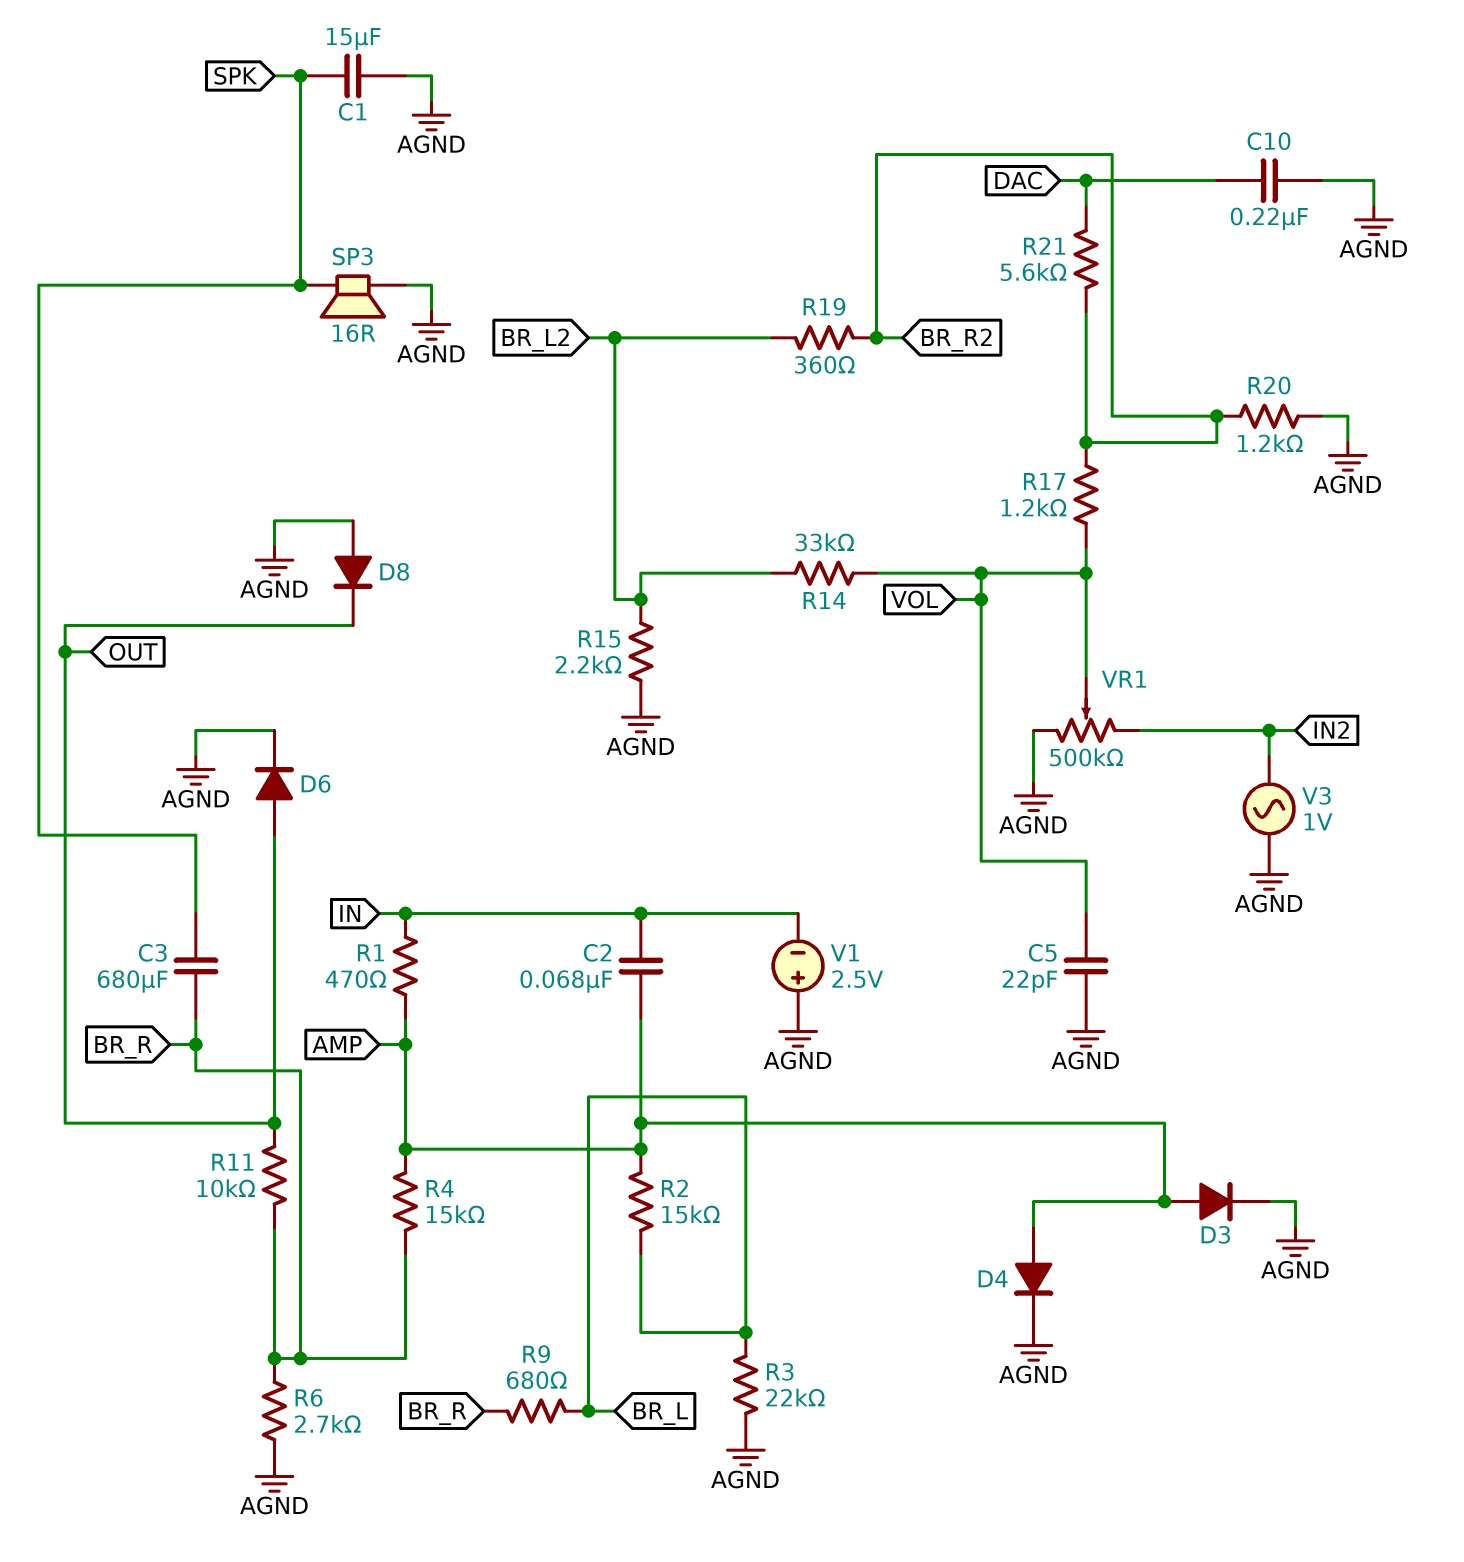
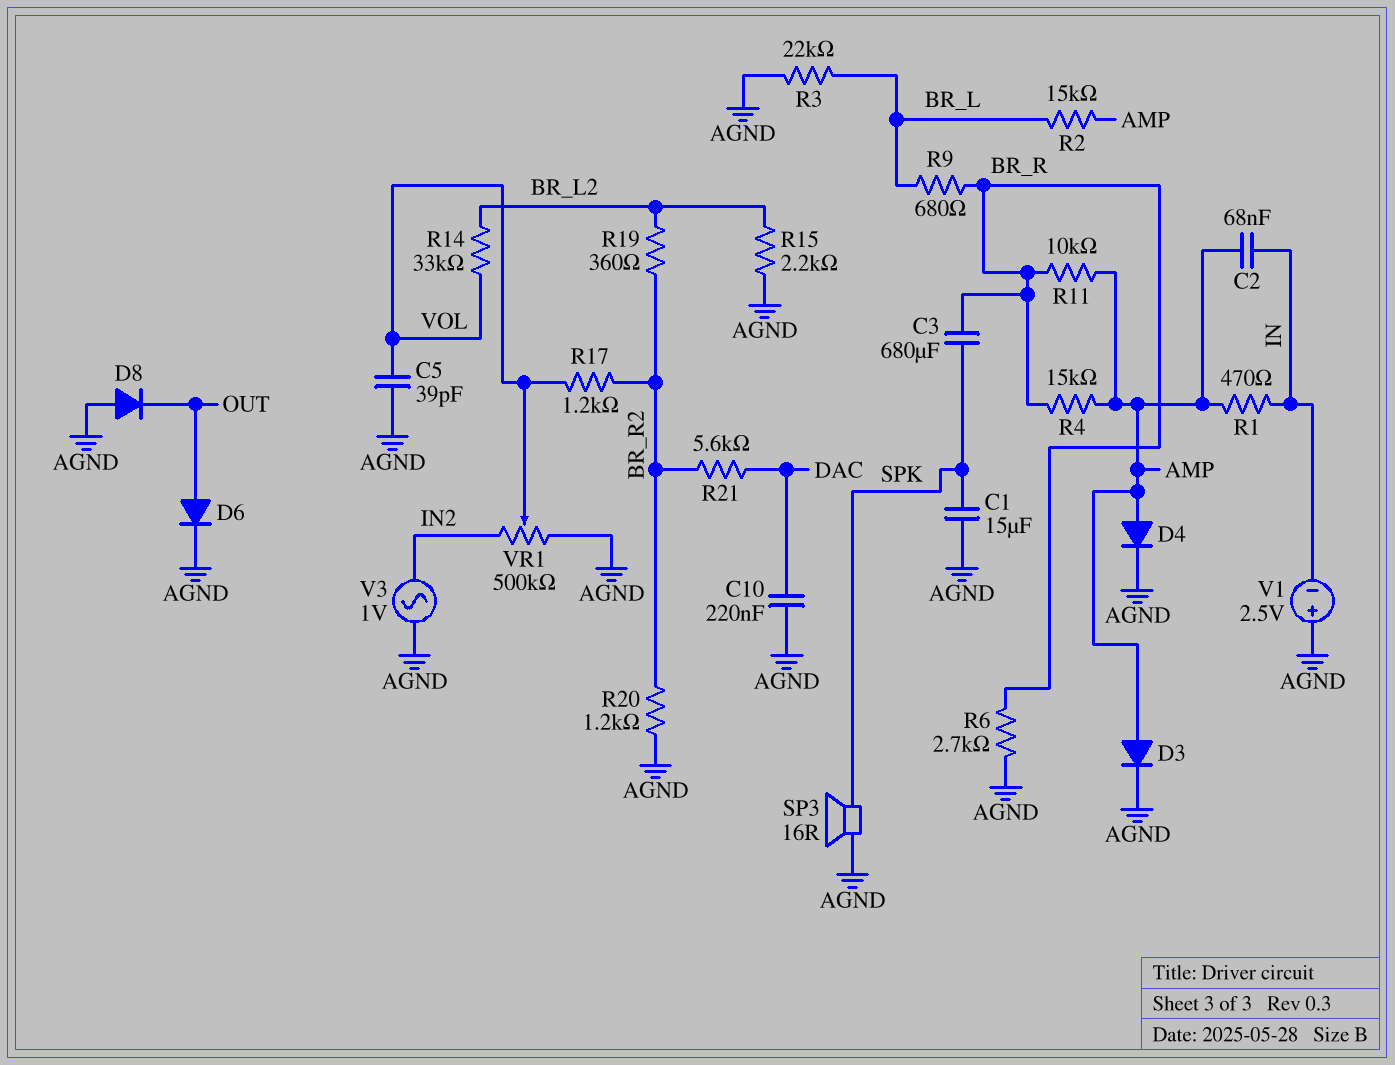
C5: 22pF (AGND, VOL) -> 39pF (AGND, VOL)
R11: 10k (BR_R, OUT) -> 10k (AMP, BR_R)

